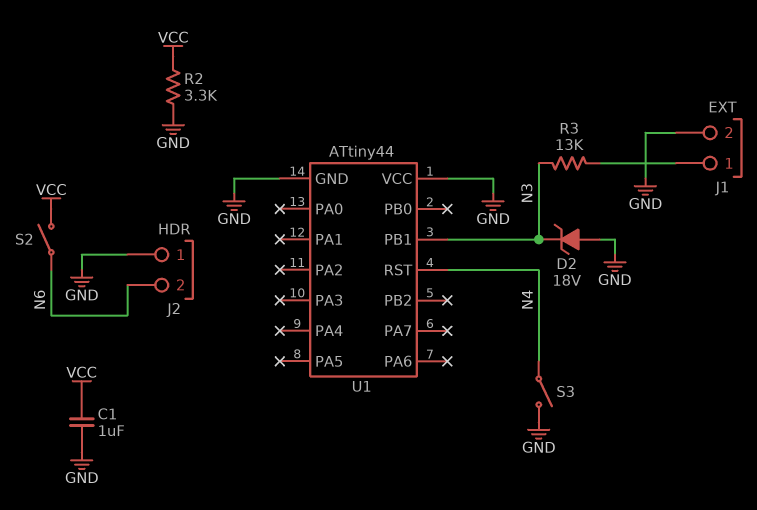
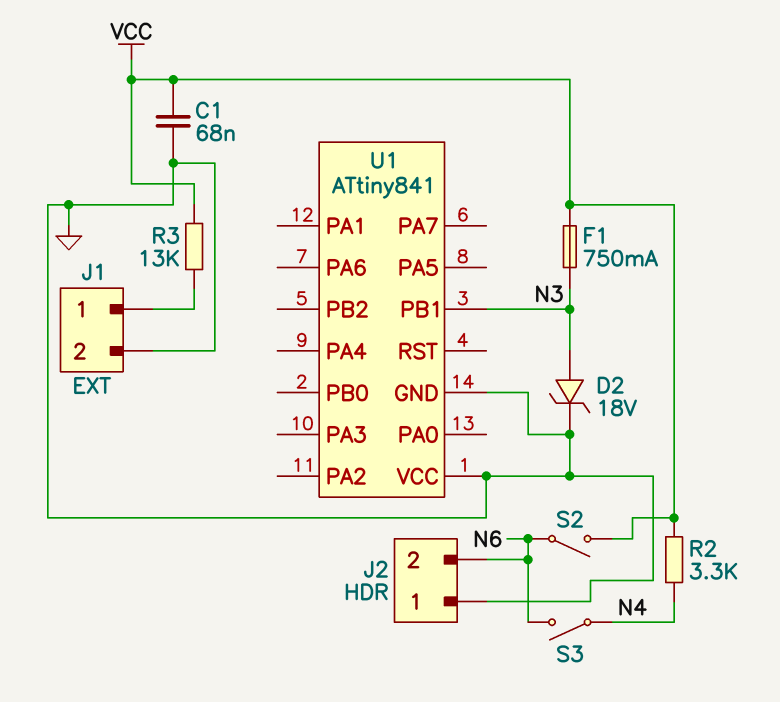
C1: 1uF (GND, VCC) -> 68nF (GND, VCC)
D2: zener 18V (A GND, K N3) -> zener 18V (A N3, K GND)
F1: none -> 750mA (N3, VCC)
R2: 3.3k (GND, VCC) -> 3.3k (N4, VCC)
R3: 13k (J1/1, N3) -> 13k (J1/1, VCC)
S3: switch (GND, N4) -> switch (N4, N6)
U1: ATtiny44 -> ATtiny841
U1 pin RST: N4 -> none

